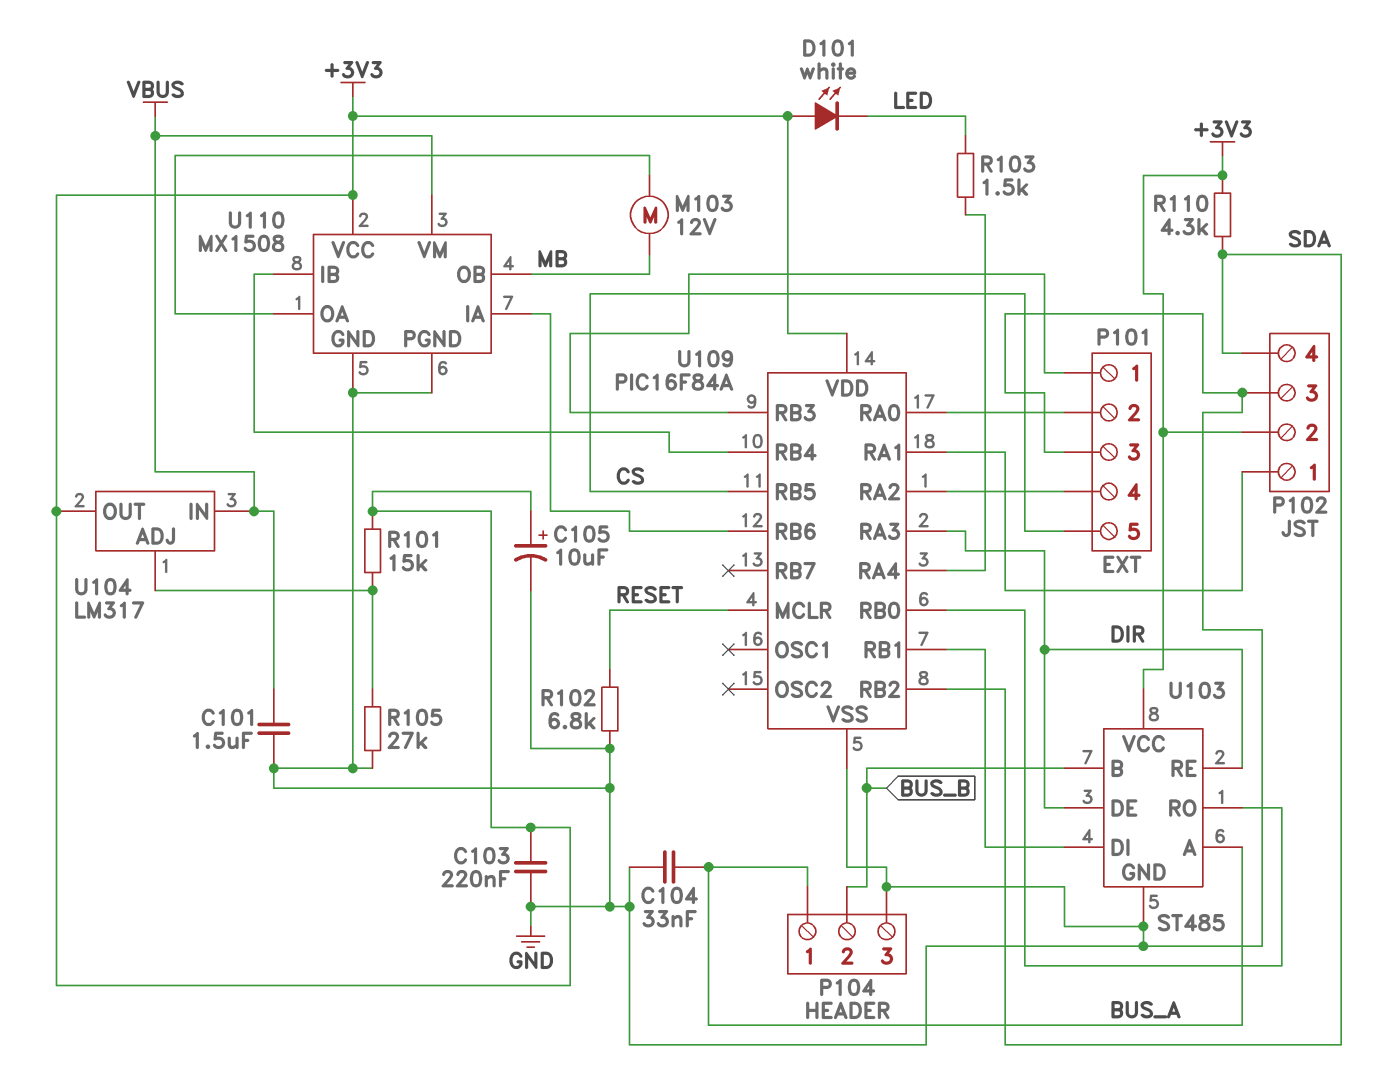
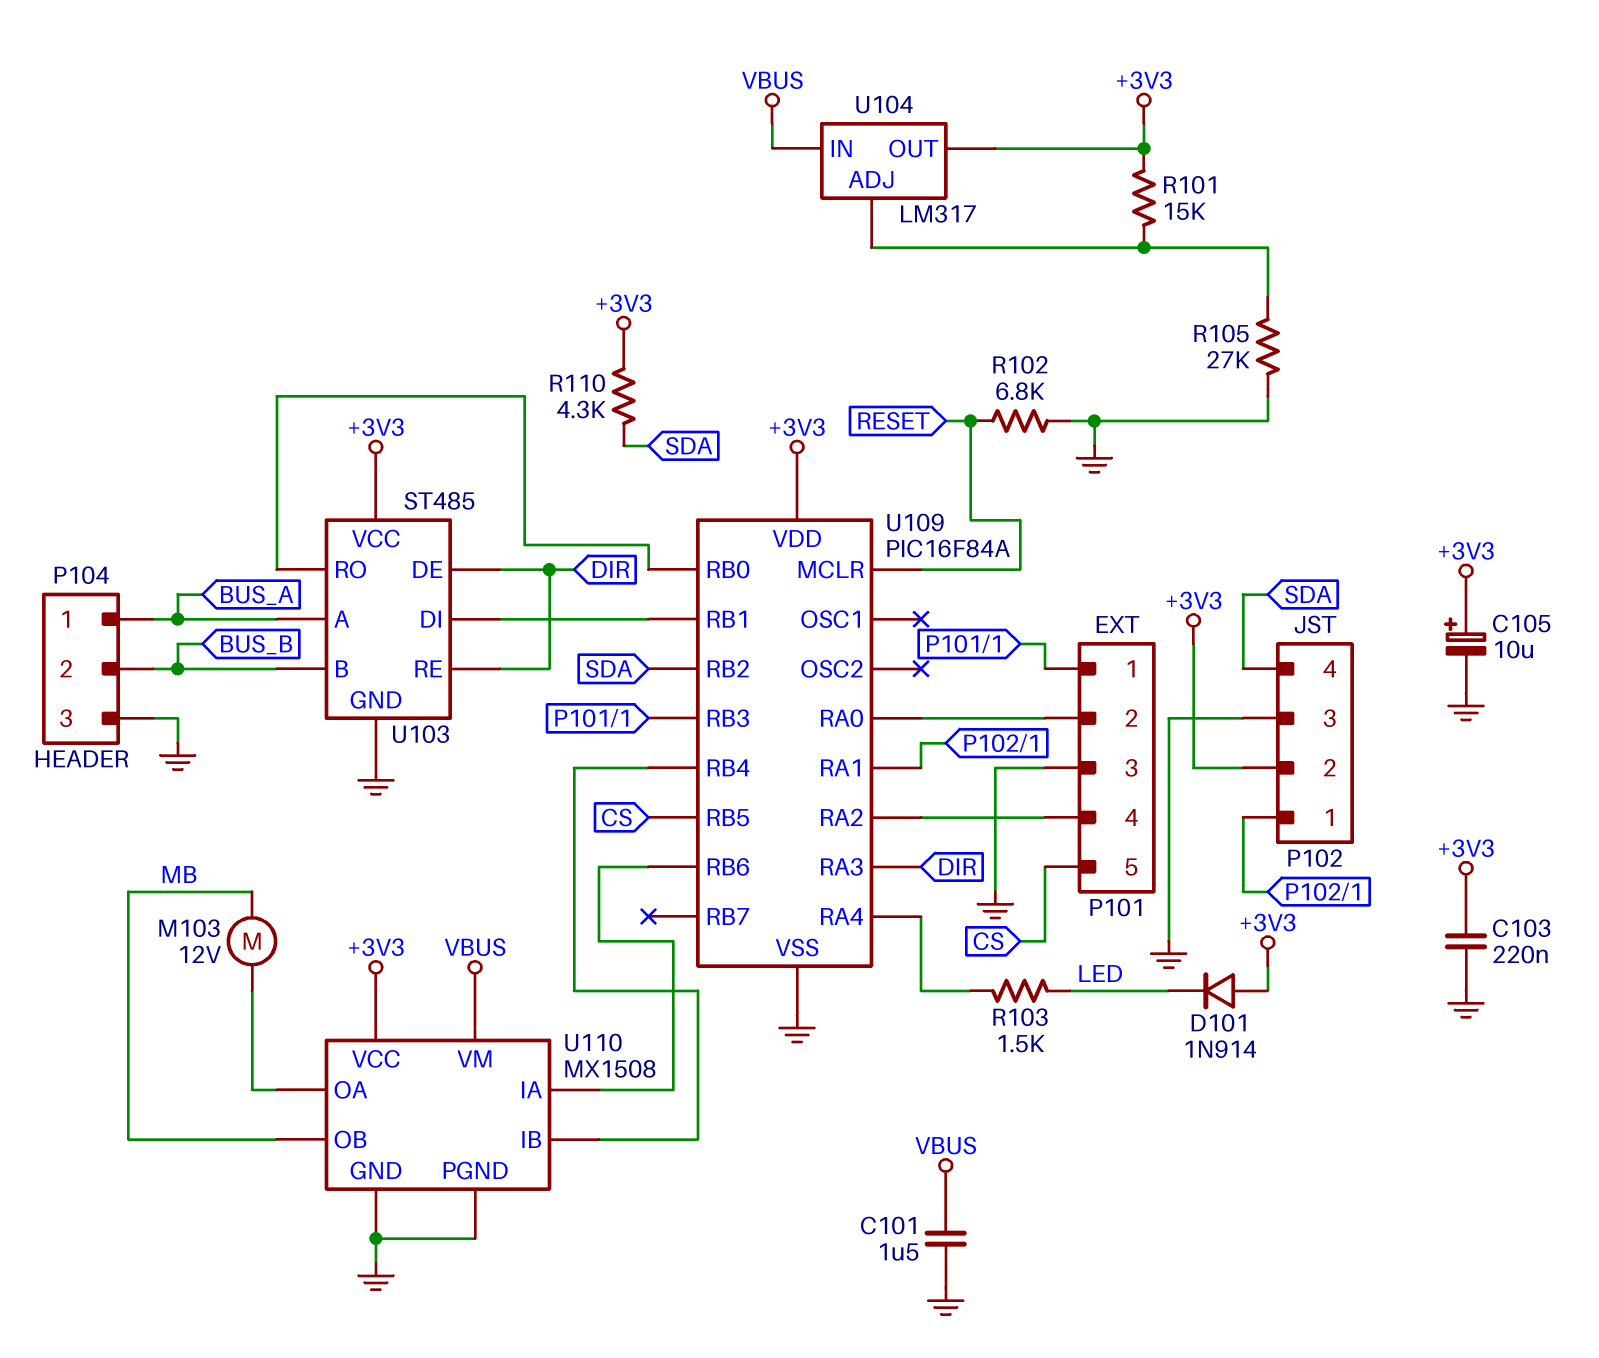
C104: 33nF (BUS_A, GND) -> none
D101: LED white (A +3V3, K LED) -> diode 1N914 (A +3V3, K LED)

